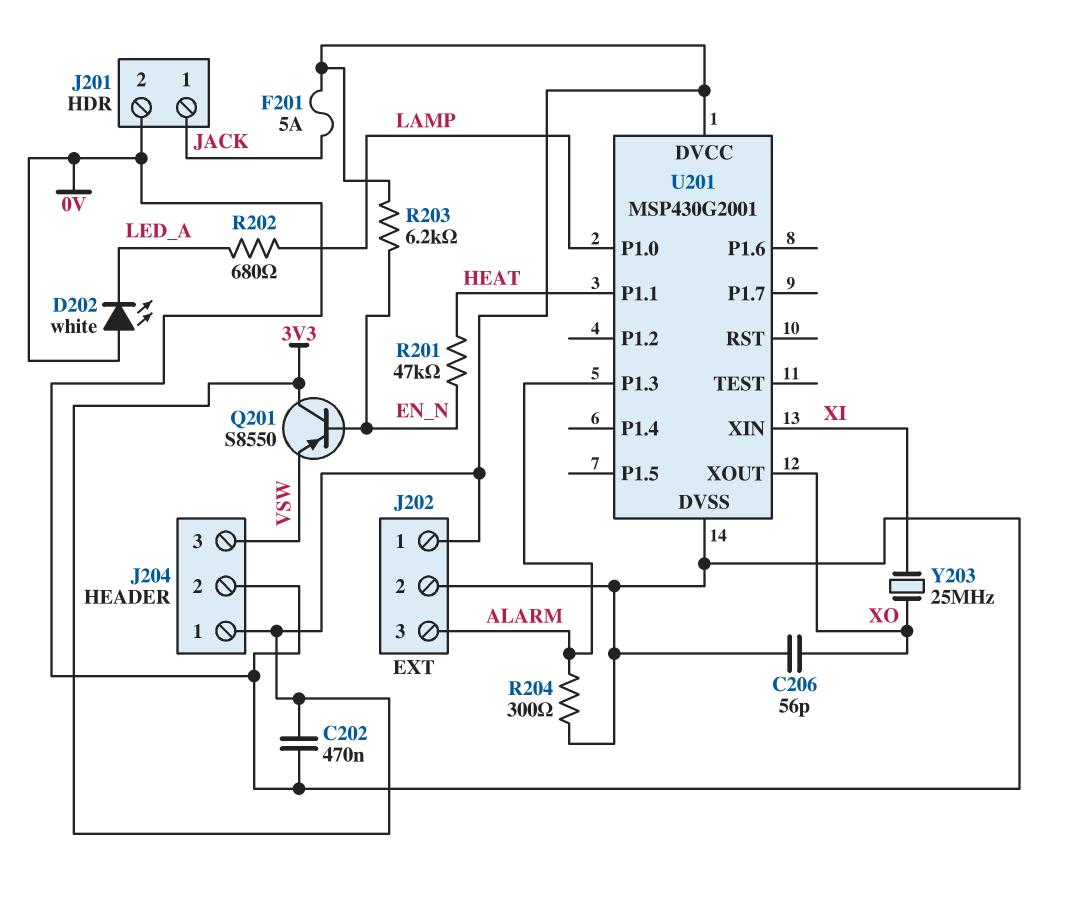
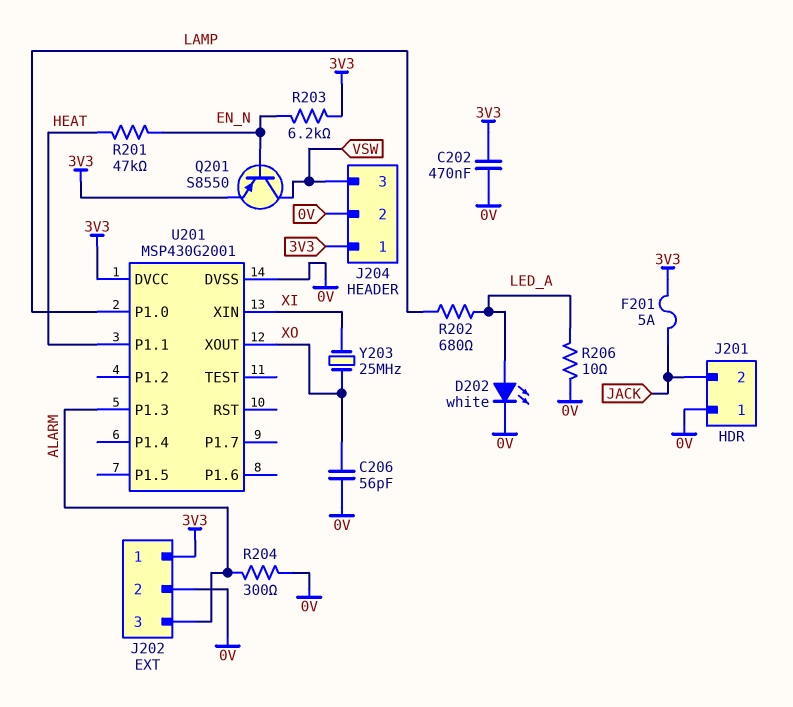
D202: LED white (A 0V, K LED_A) -> LED white (A LED_A, K 0V)
J201 pin 1: JACK -> 0V
J201 pin 2: 0V -> JACK
Q201: PNP S8550 (B EN_N, C 3V3, E VSW) -> PNP S8550 (B EN_N, C VSW, E 3V3)
R206: none -> 10 (0V, LED_A)

